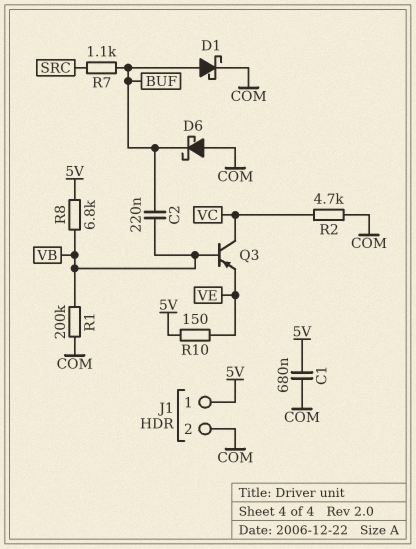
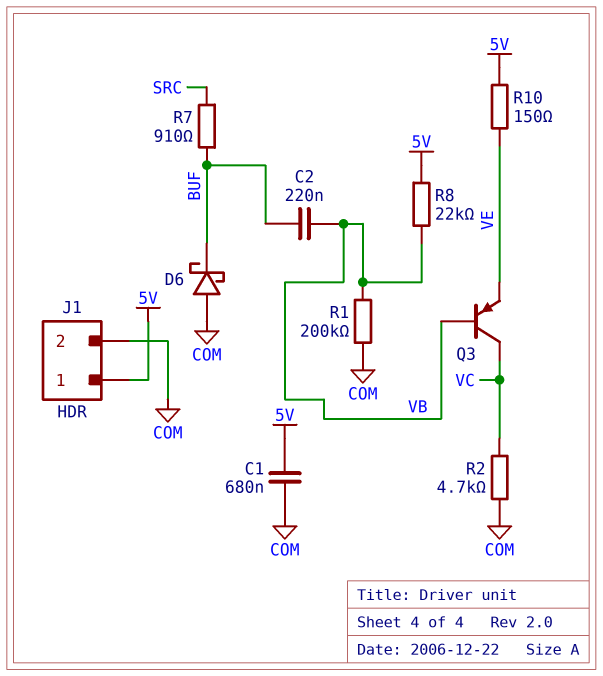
D1: schottky (A BUF, K COM) -> none
R7: 1.1k (BUF, SRC) -> 910 (BUF, SRC)
R8: 6.8k (5V, VB) -> 22k (5V, VB)

